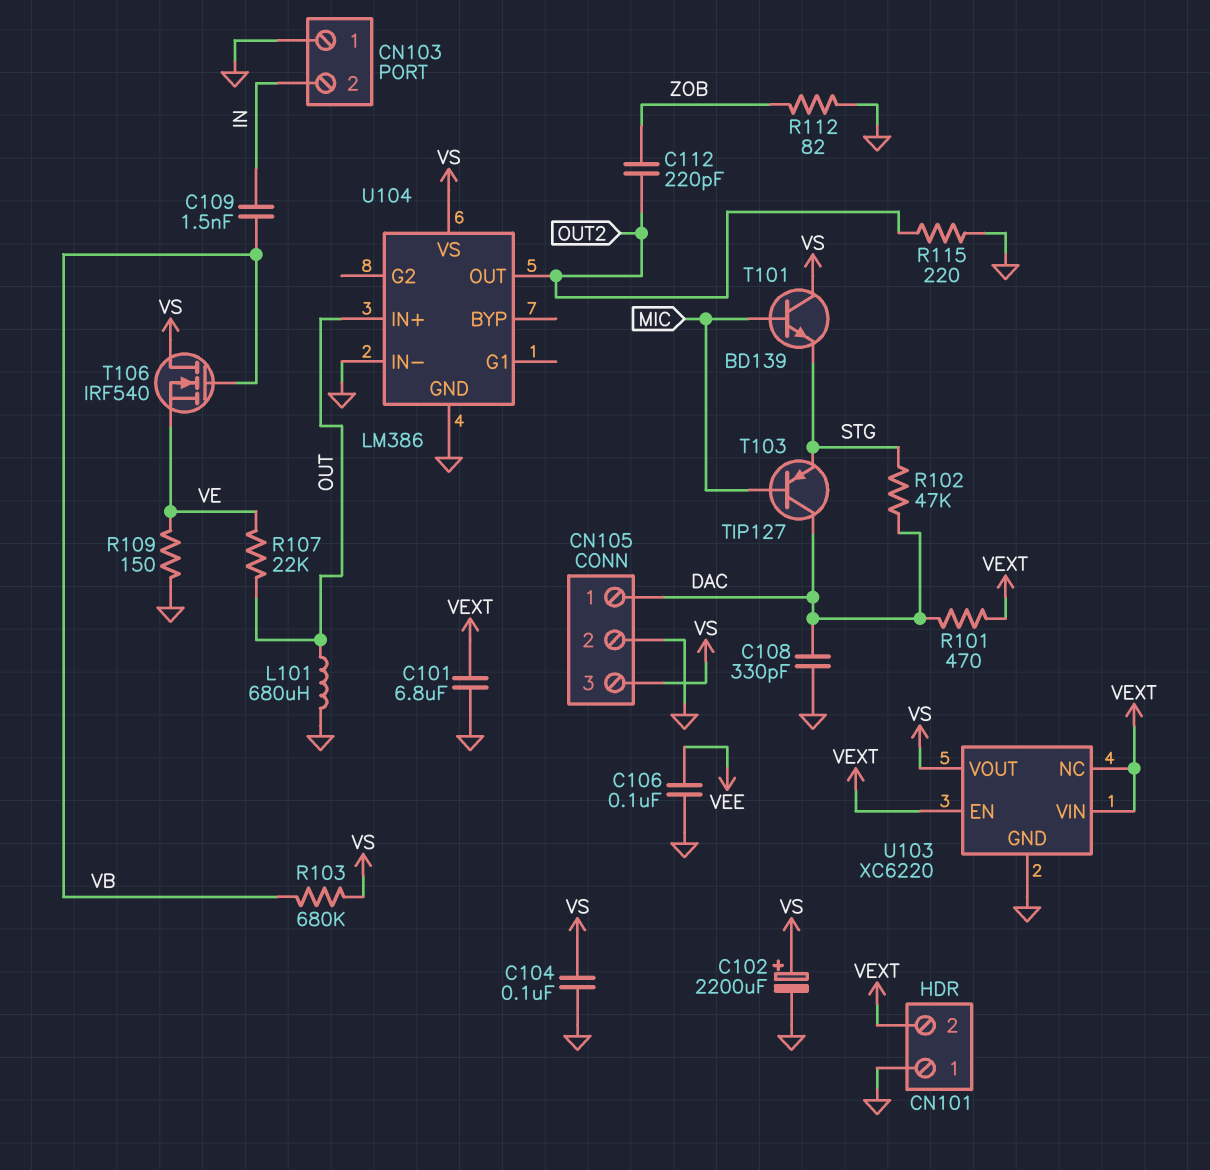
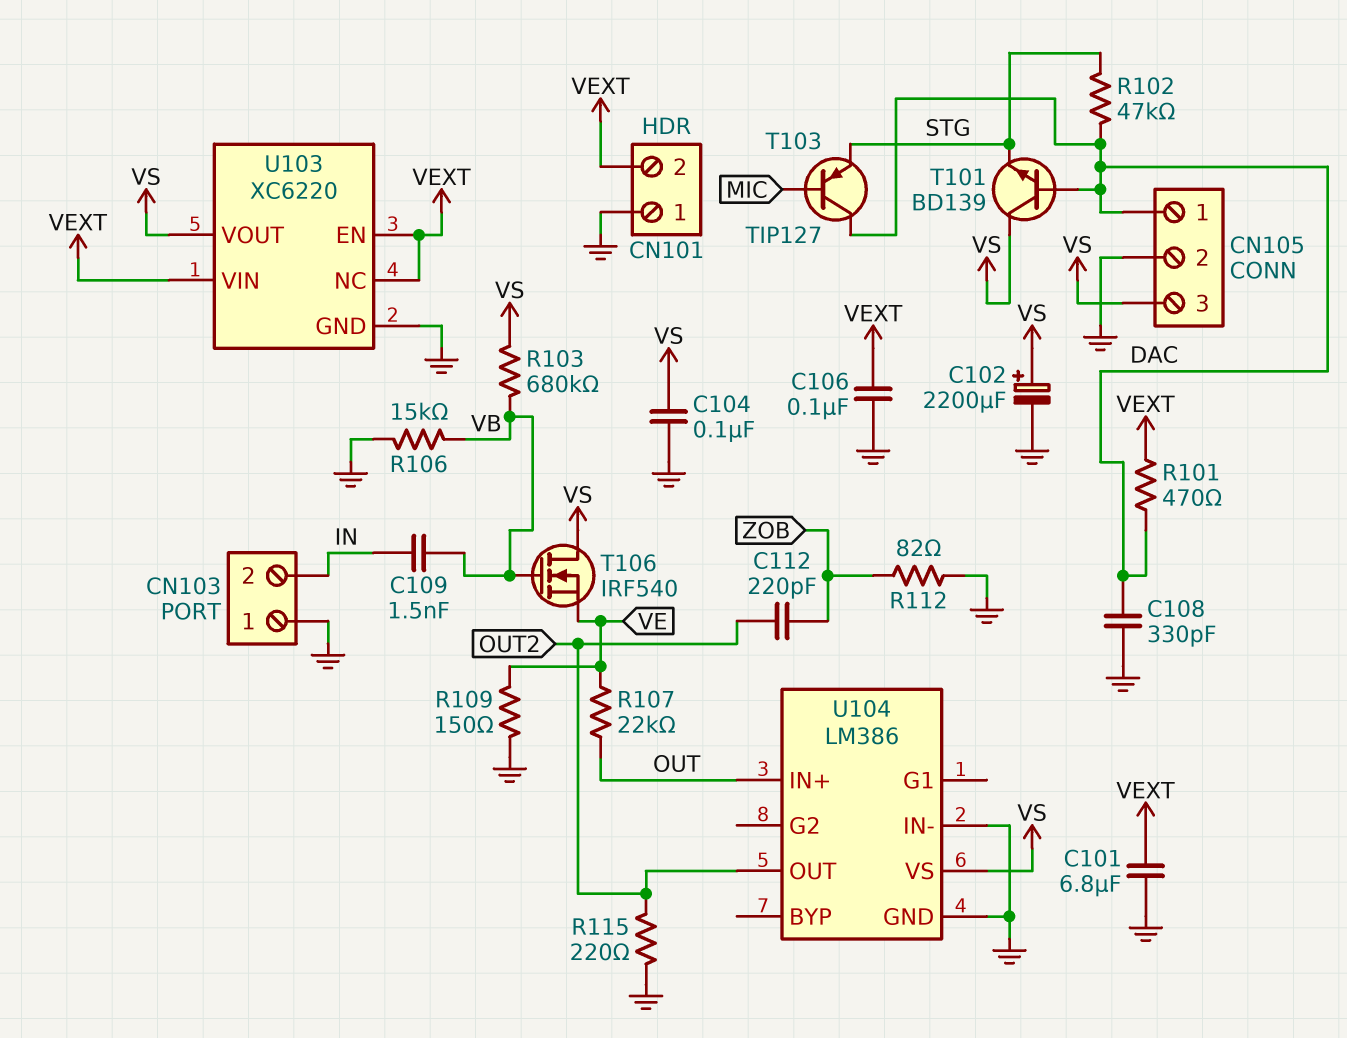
C106: 100nF (GND, VEE) -> 100nF (GND, VEXT)
L101: 680uH (GND, OUT) -> none
R106: none -> 15k (GND, VB)
T101: NPN BD139 (B MIC, C VS, E STG) -> NPN BD139 (B DAC, C VS, E STG)

